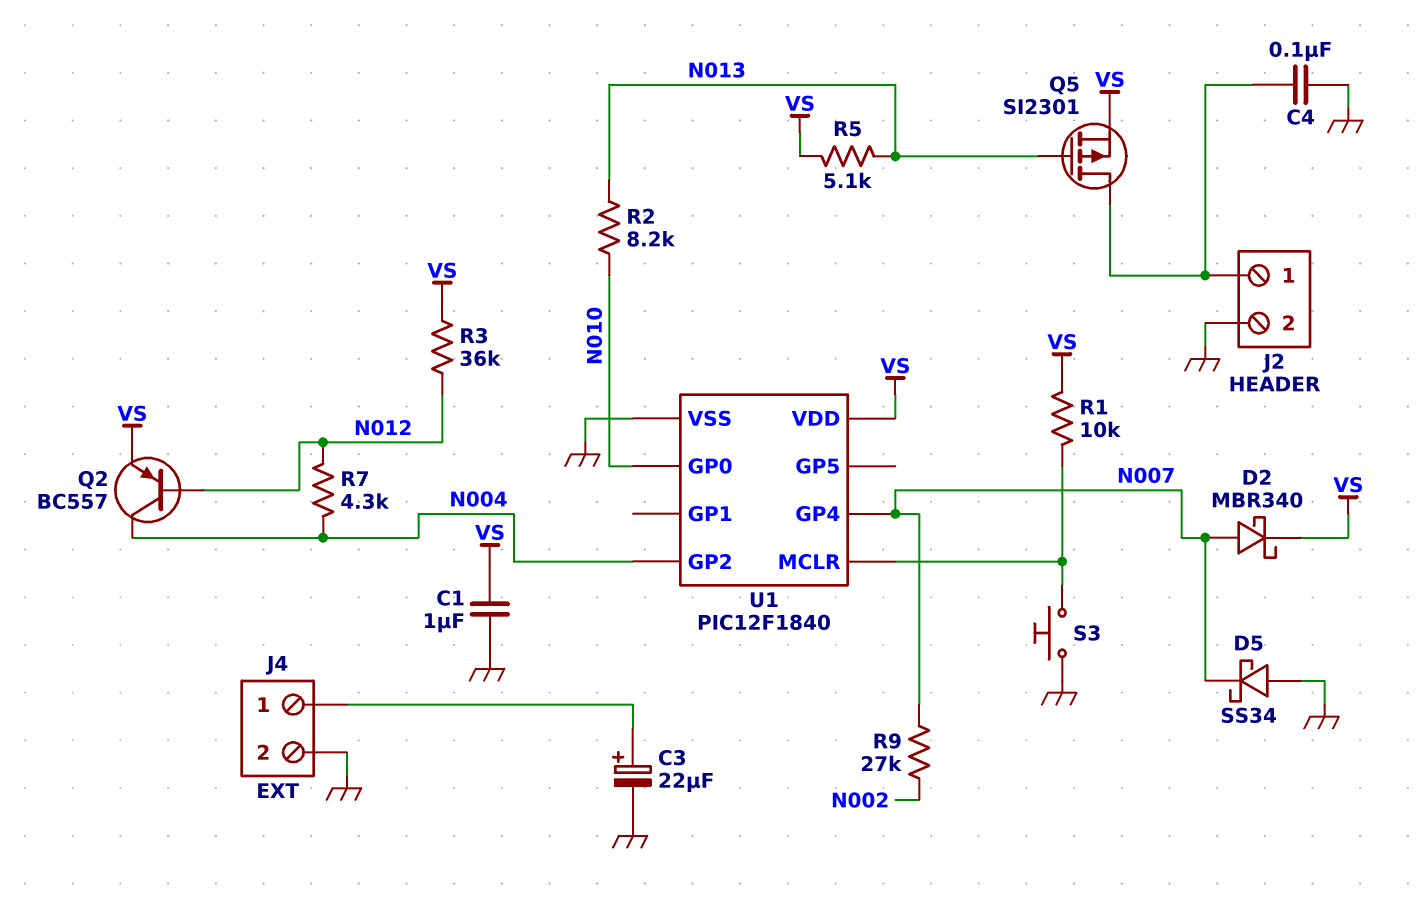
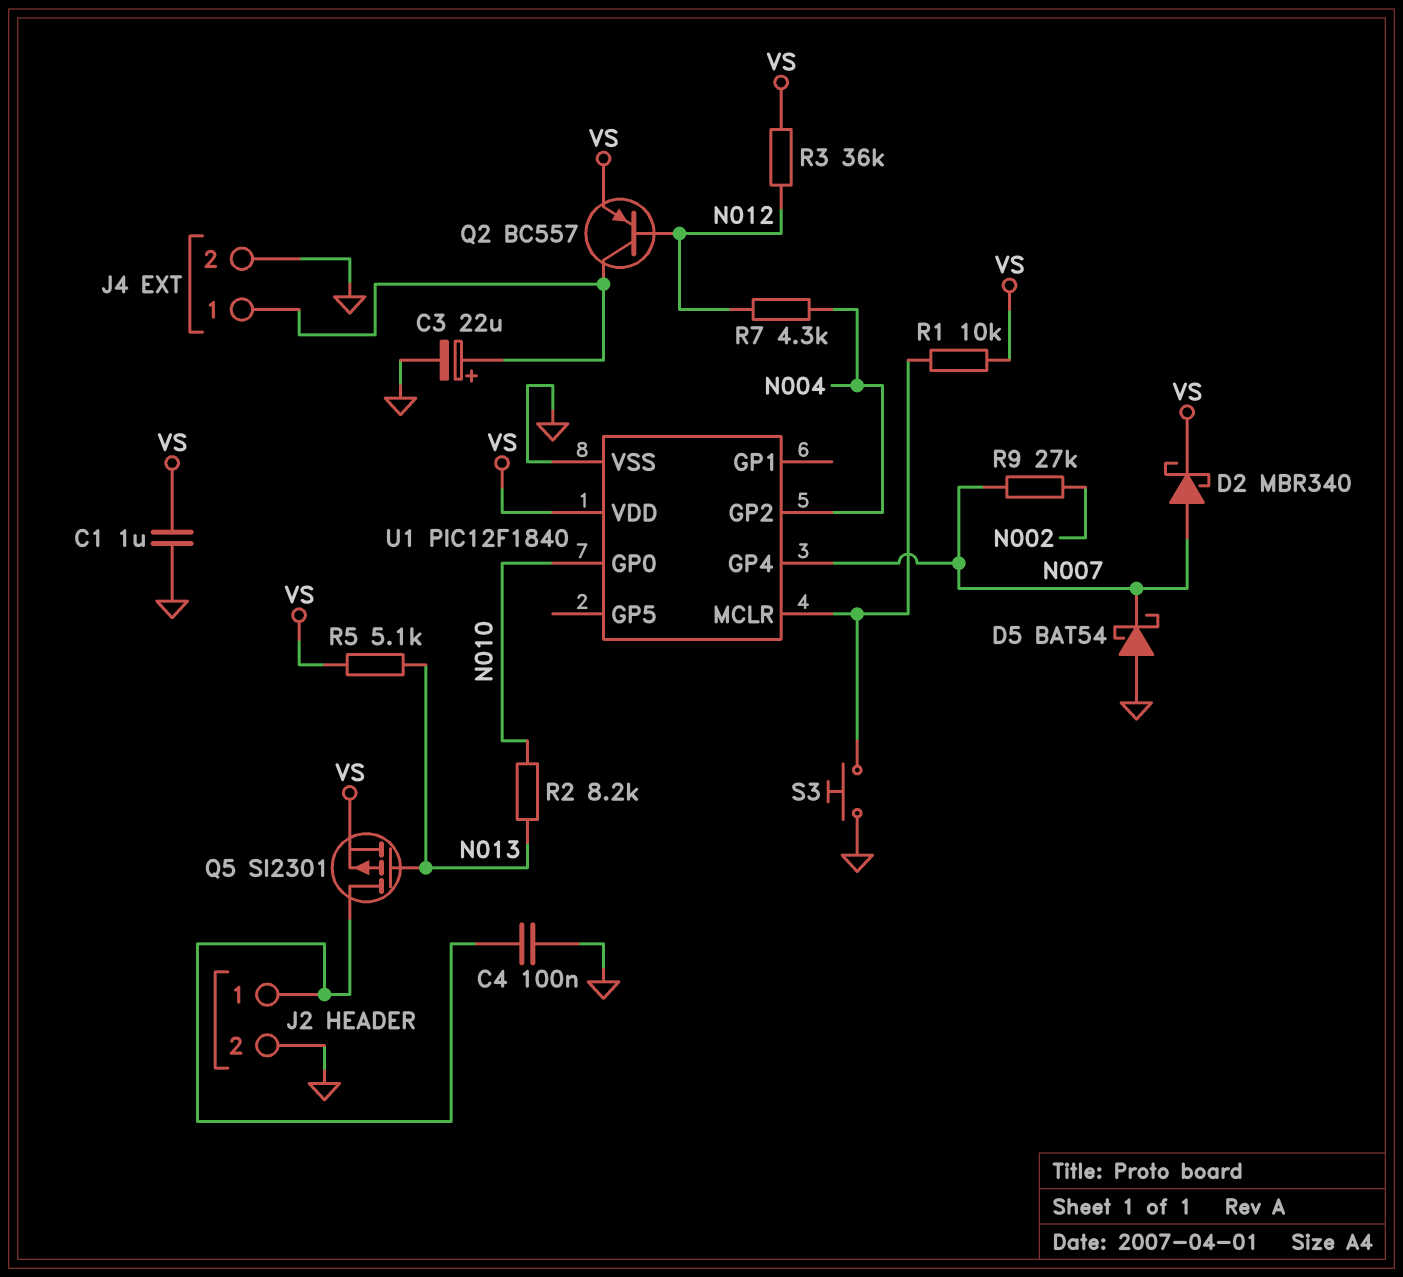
D5: schottky SS34 (A GND, K N007) -> schottky BAT54 (A GND, K N007)
Q2: PNP BC557 (B N012, C N004, E VS) -> PNP BC557 (B N012, C J4/1, E VS)

